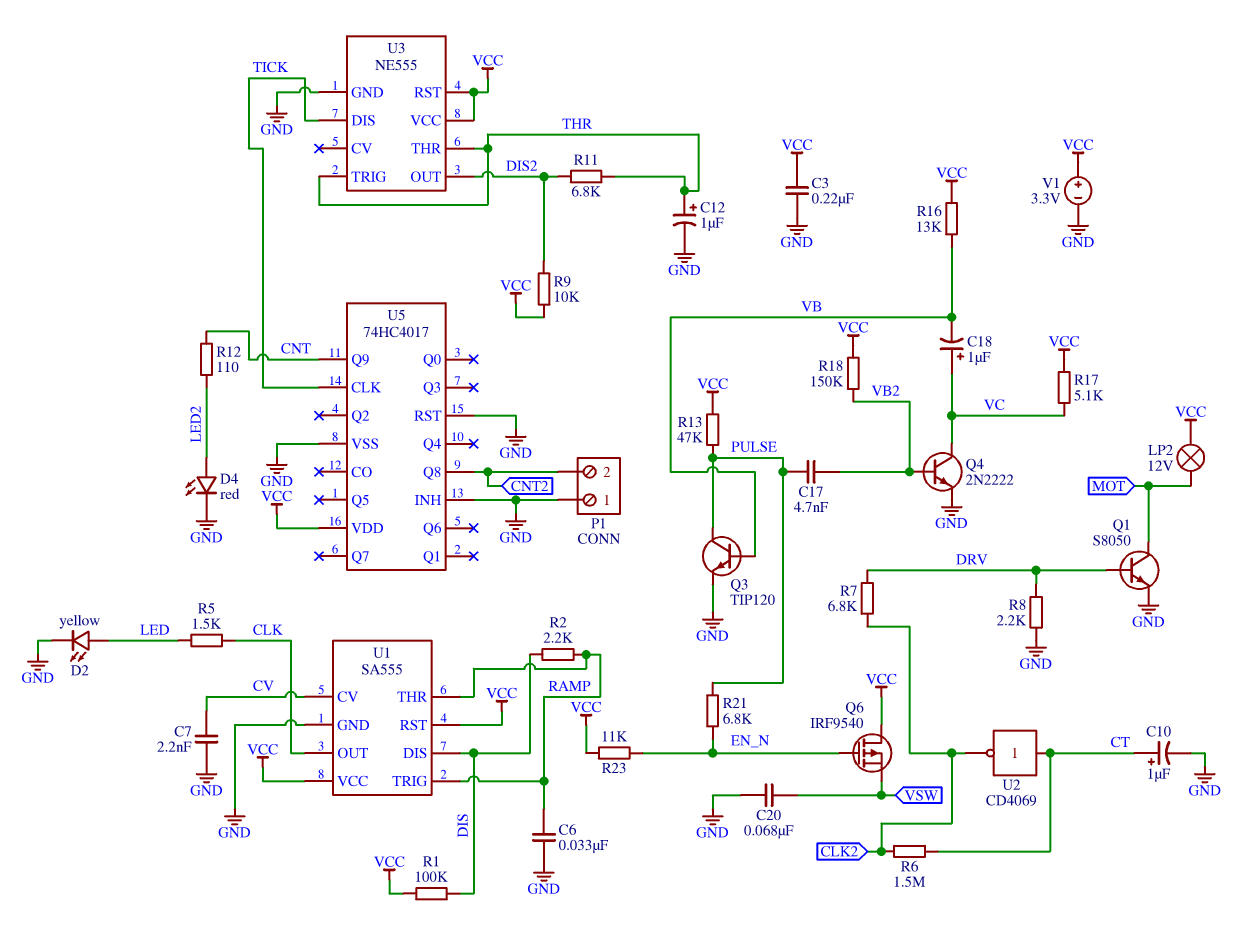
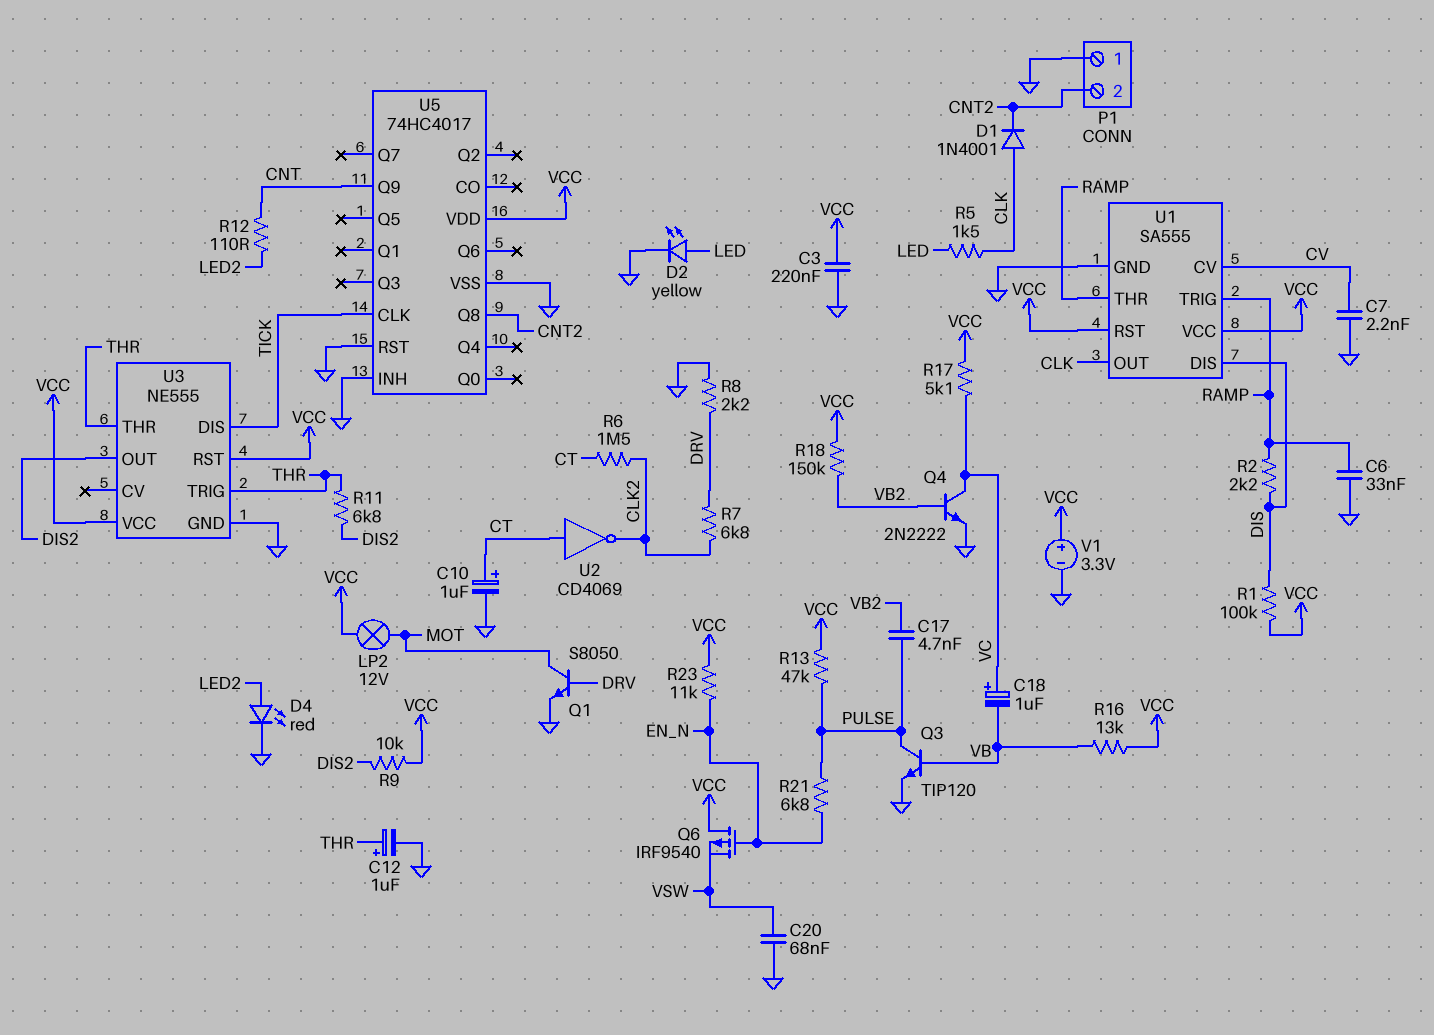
D1: none -> diode 1N4001 (A CLK, K CNT2)

